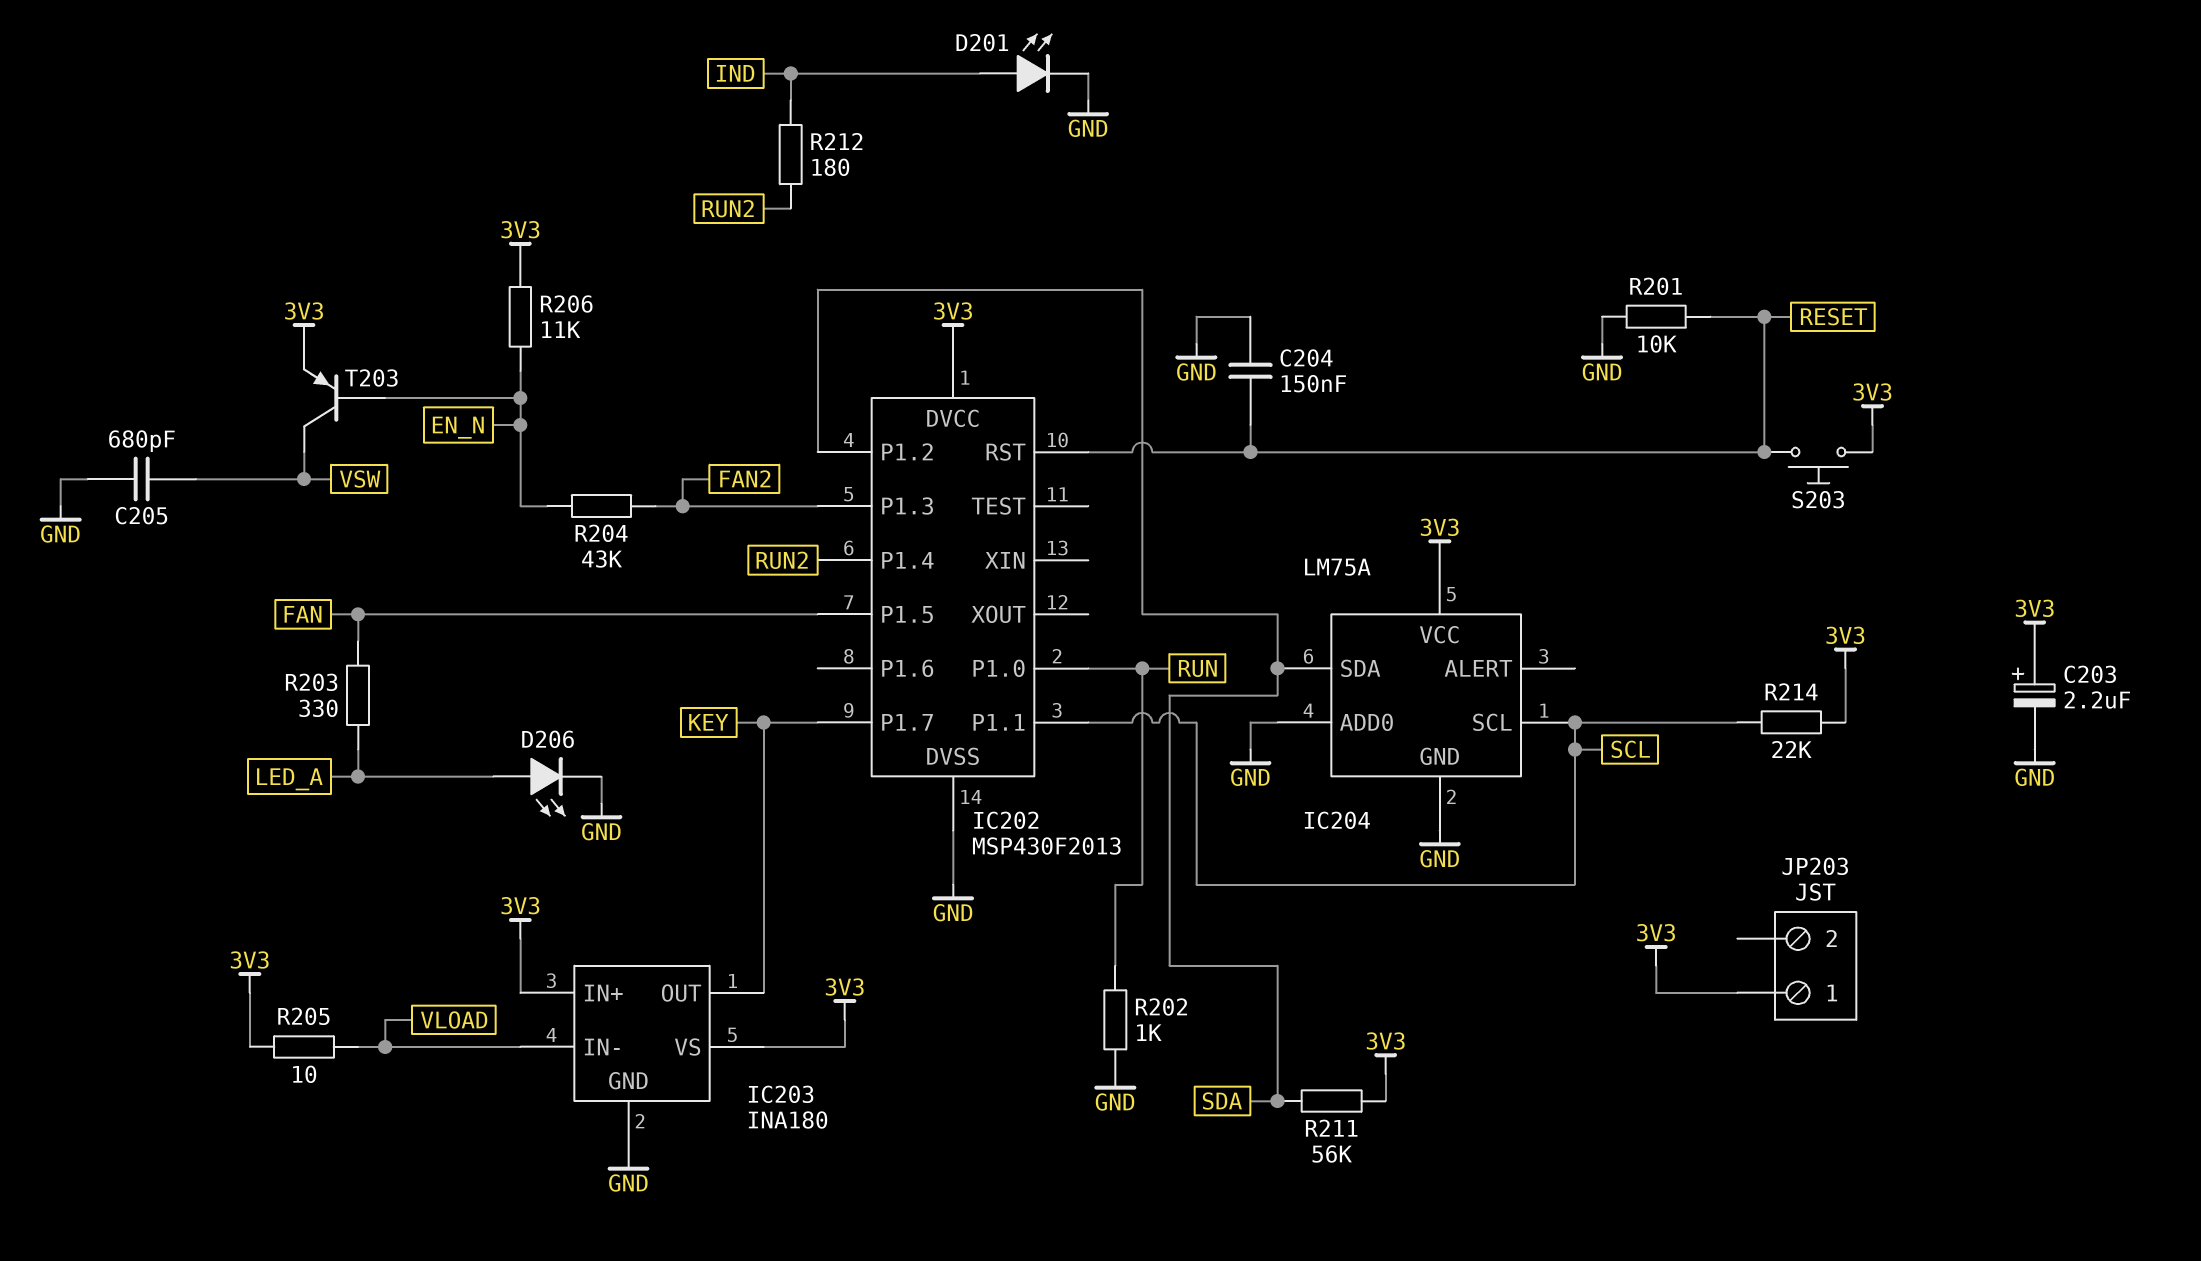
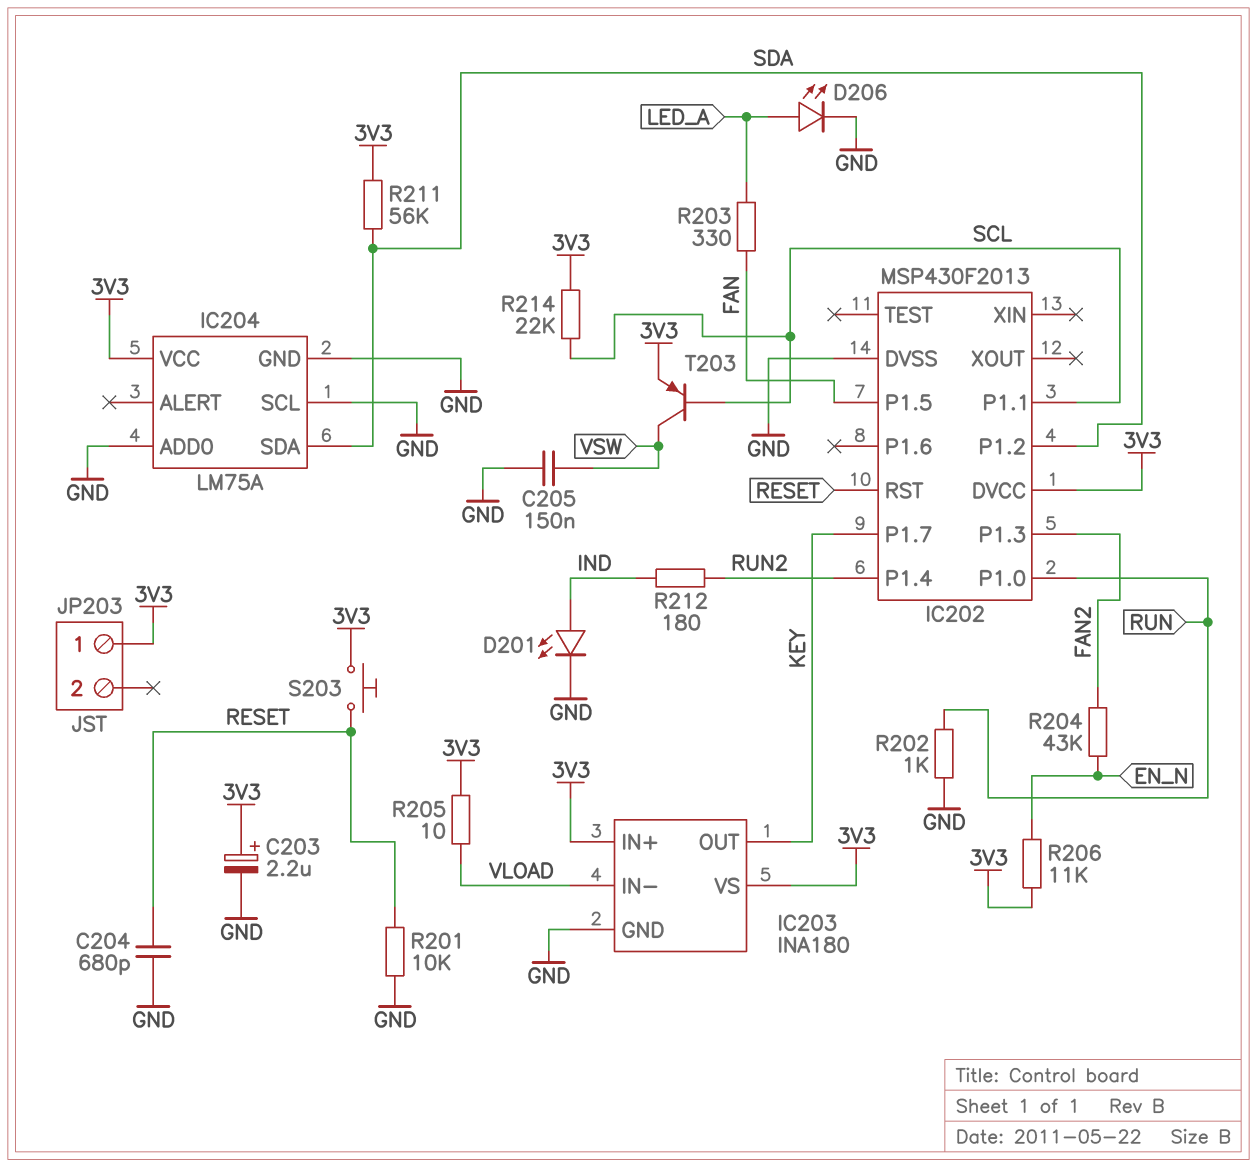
C204: 150nF (GND, RESET) -> 680pF (GND, RESET)
C205: 680pF (GND, VSW) -> 150nF (GND, VSW)
IC204 pin SCL: SCL -> GND
T203: PNP (B EN_N, C VSW, E 3V3) -> PNP (B SCL, C VSW, E 3V3)

